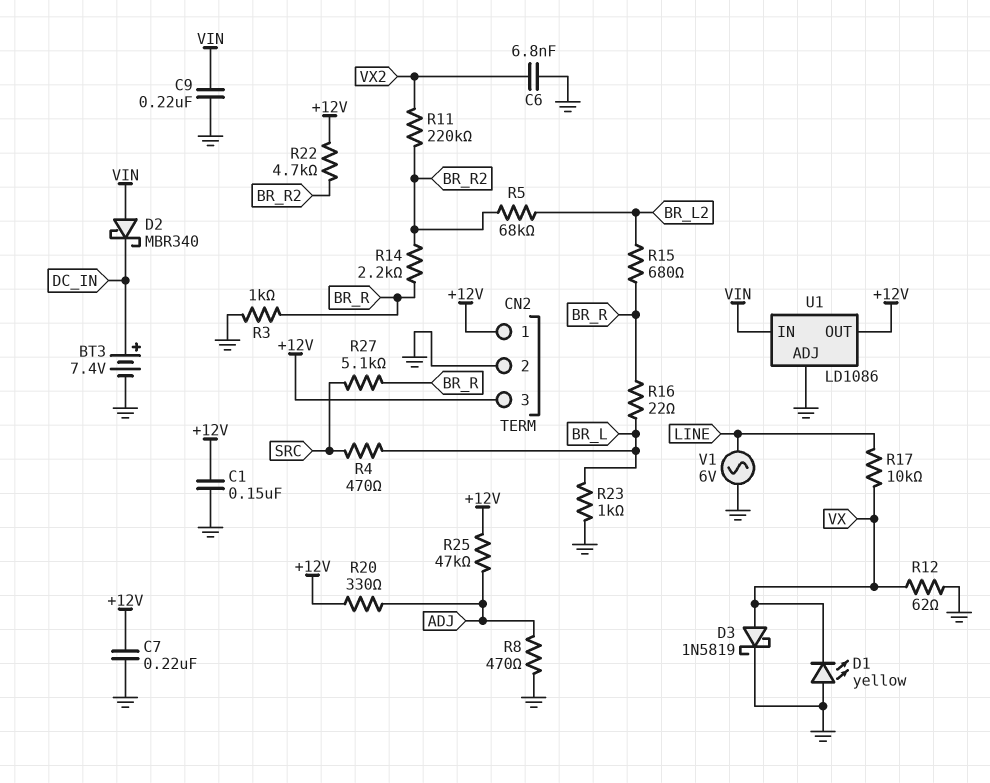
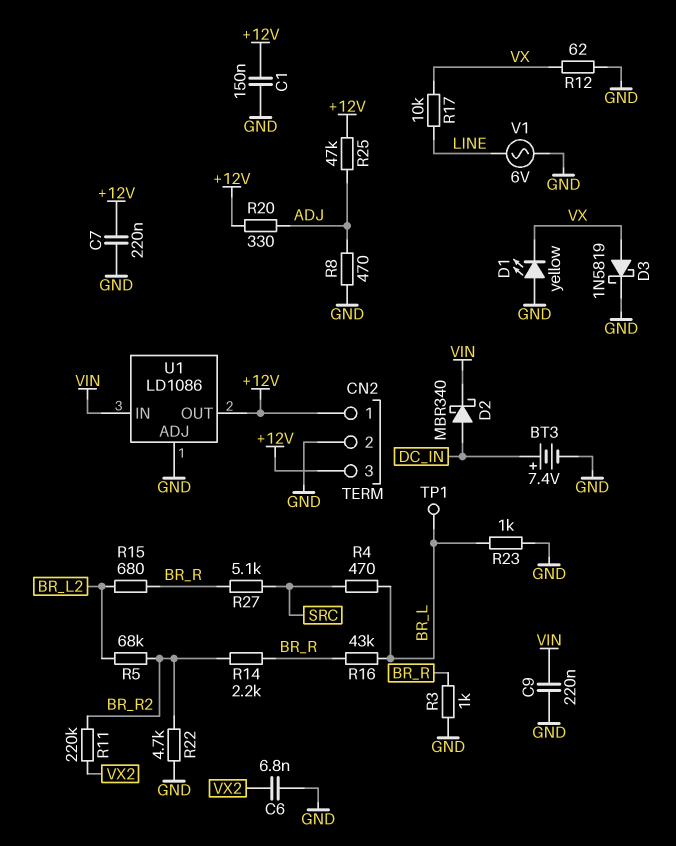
D2: schottky MBR340 (A VIN, K DC_IN) -> schottky MBR340 (A DC_IN, K VIN)
R16: 22 (BR_L, BR_R) -> 43k (BR_L, BR_R)
R22: 4.7k (+12V, BR_R2) -> 4.7k (BR_R2, GND)
TP1: none -> test point (BR_L)

